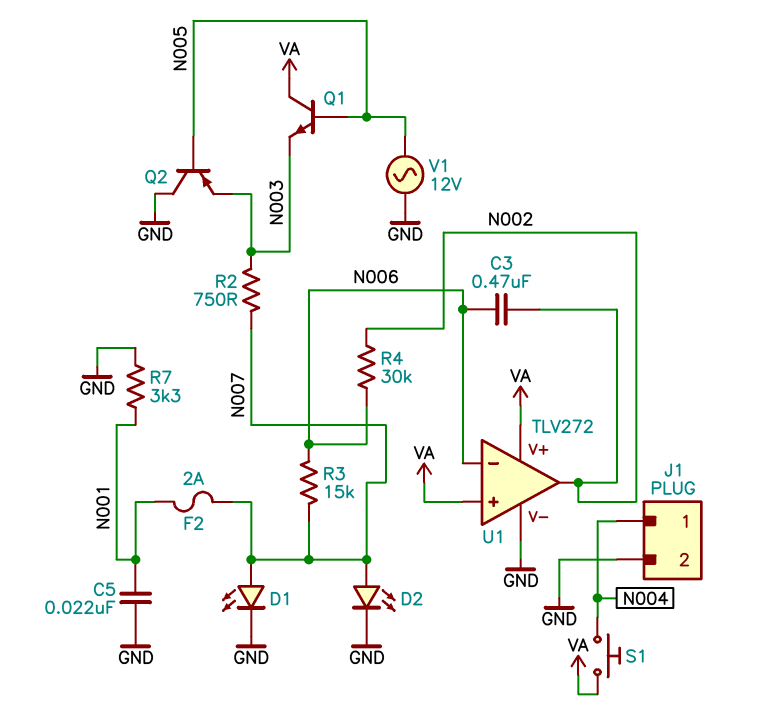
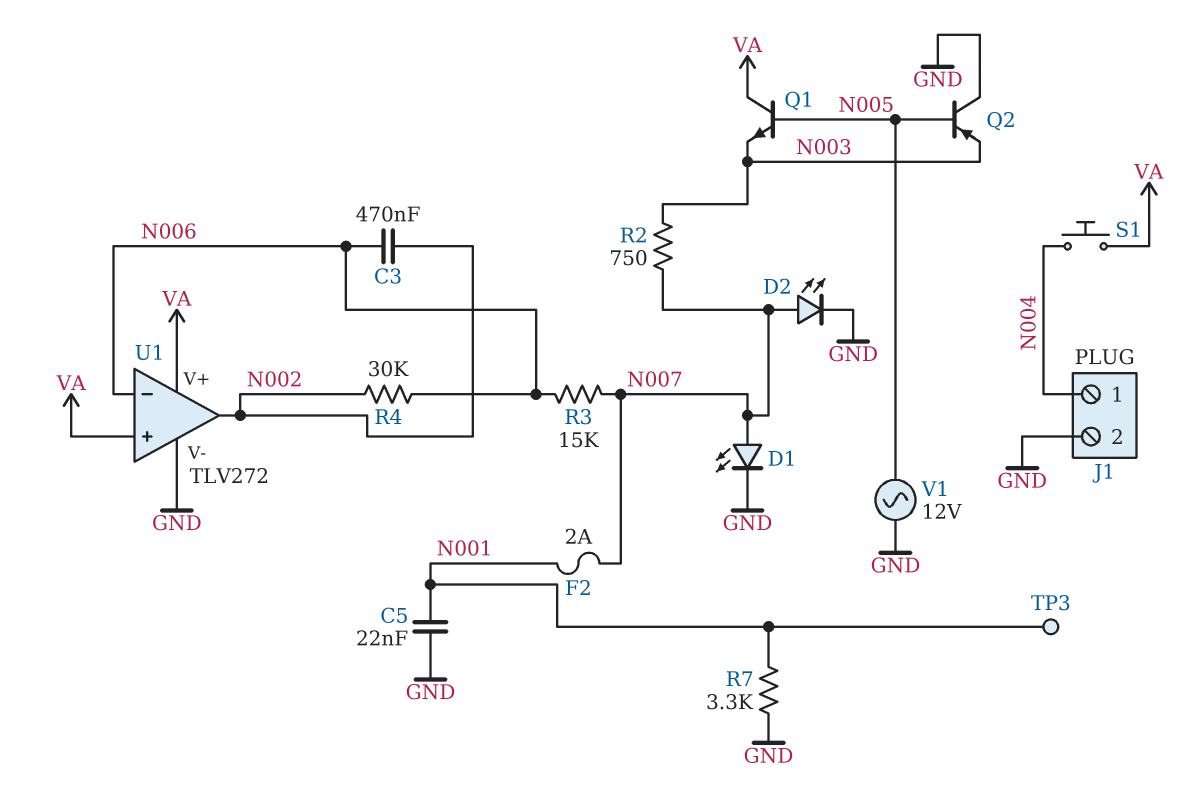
TP3: none -> test point (N001)

